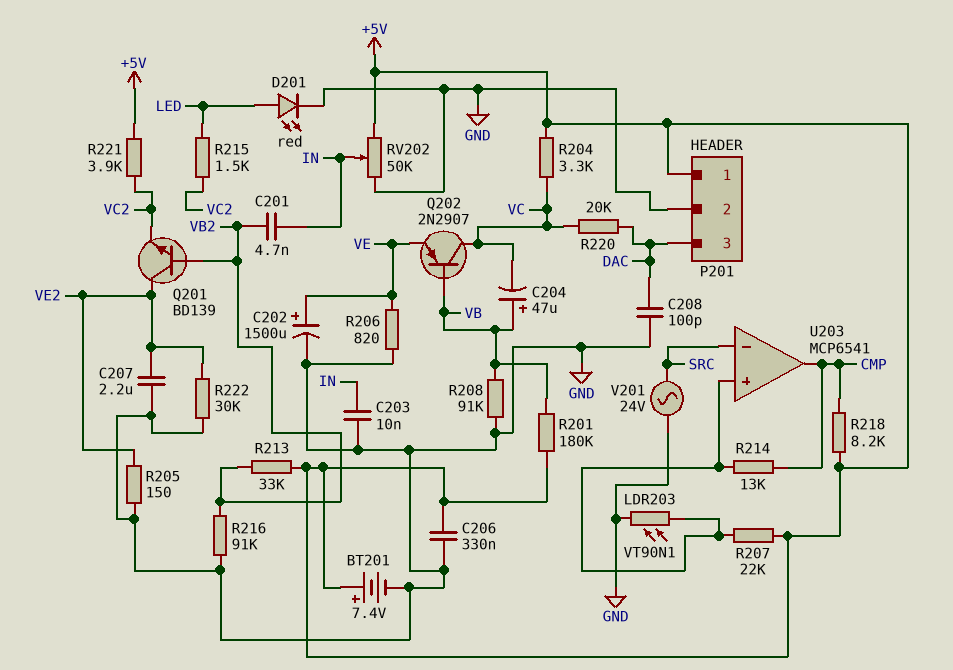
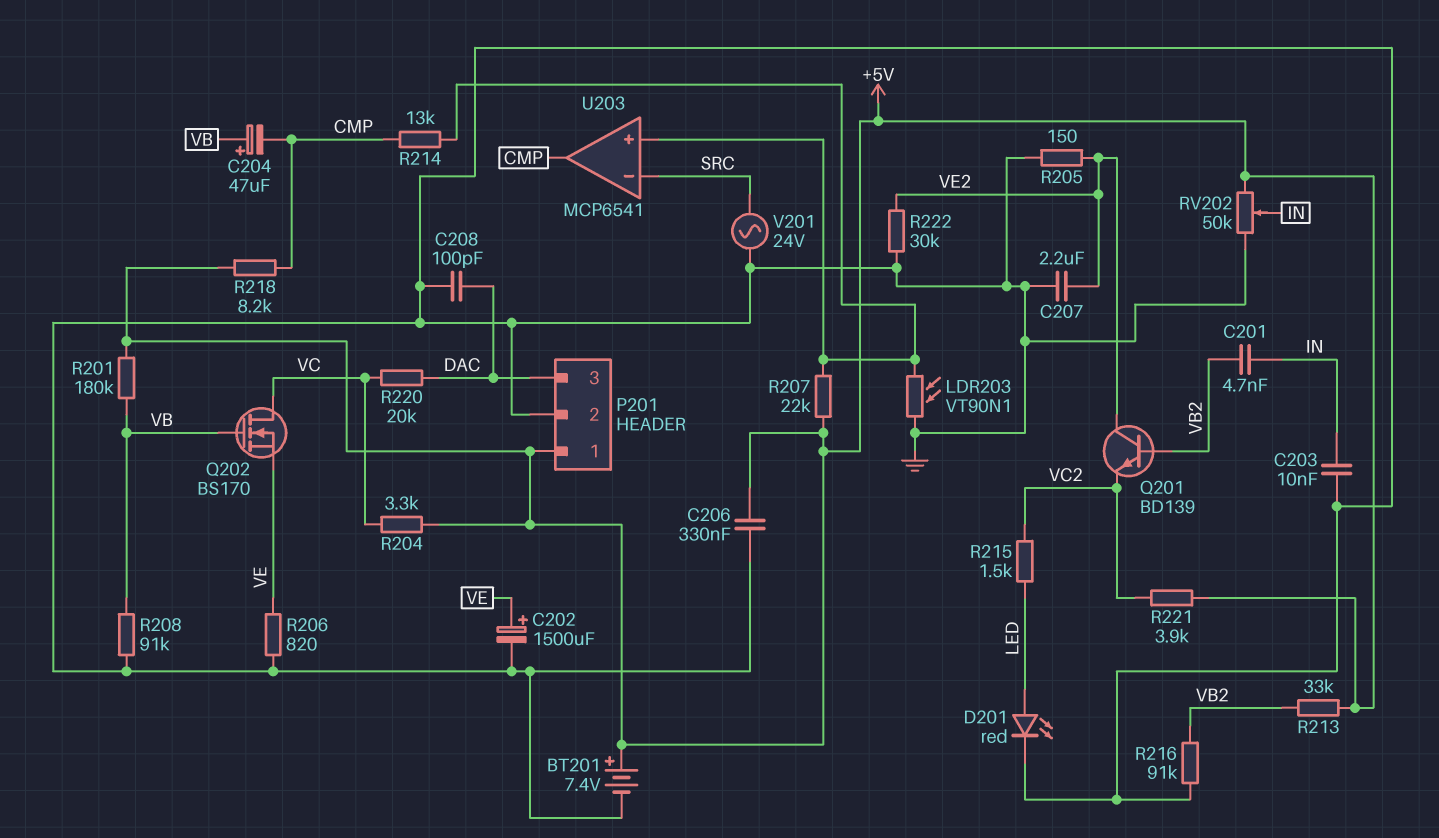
C204: 47uF (plus VB, minus VC) -> 47uF (plus VB, minus CMP)
Q202: PNP 2N2907 (B VB, C VC, E VE) -> NMOS BS170 (G VB, D VC, S VE)

